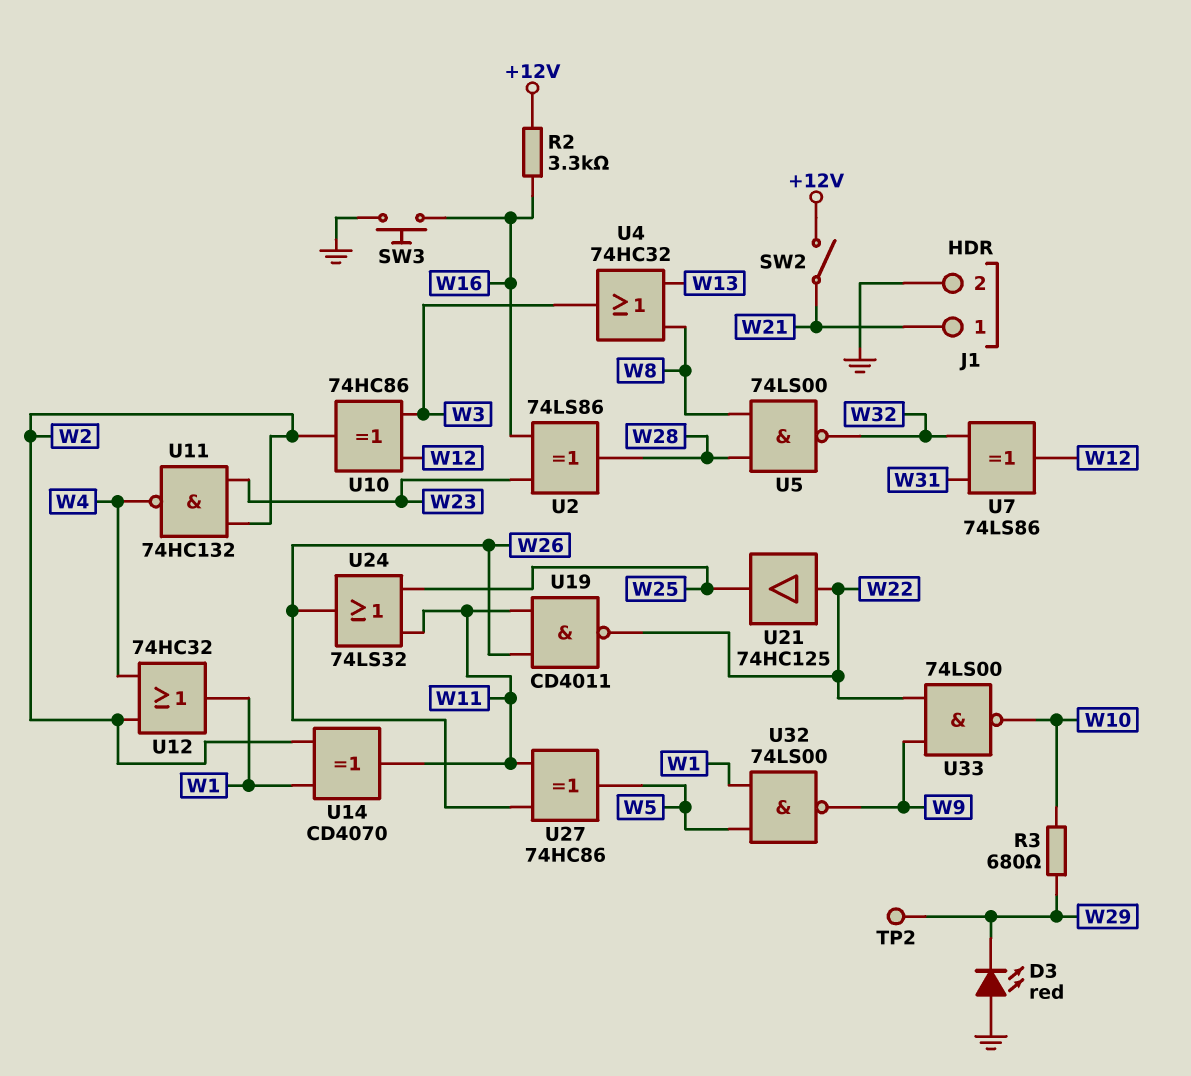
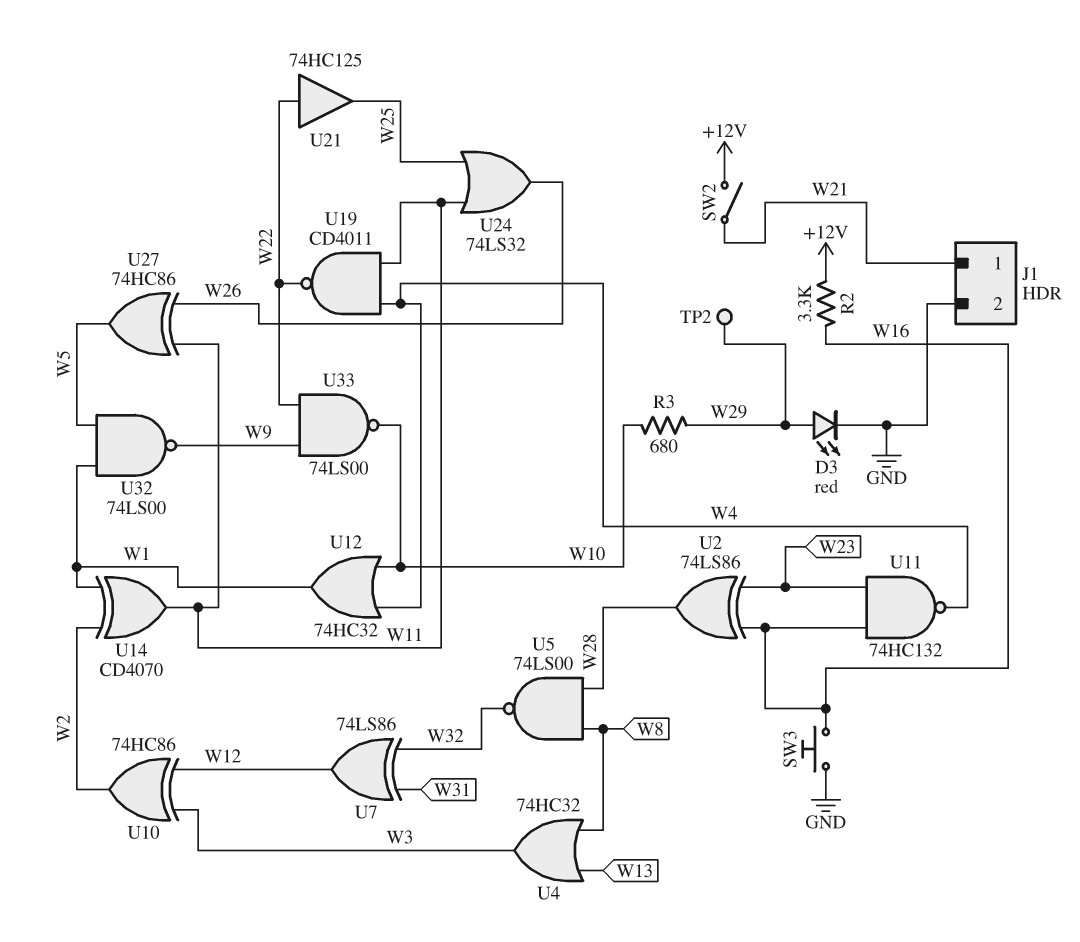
D3: LED red (A GND, K W29) -> LED red (A W29, K GND)
U11: NAND 74HC132 (in W2, in W23, out W4) -> NAND 74HC132 (in W16, in W23, out W4)
U12: OR 74HC32 (in W2, in W4, out W1) -> OR 74HC32 (in W4, in W10, out W1)
U19: NAND CD4011 (in W11, in W26, out W22) -> NAND CD4011 (in W4, in W11, out W22)

